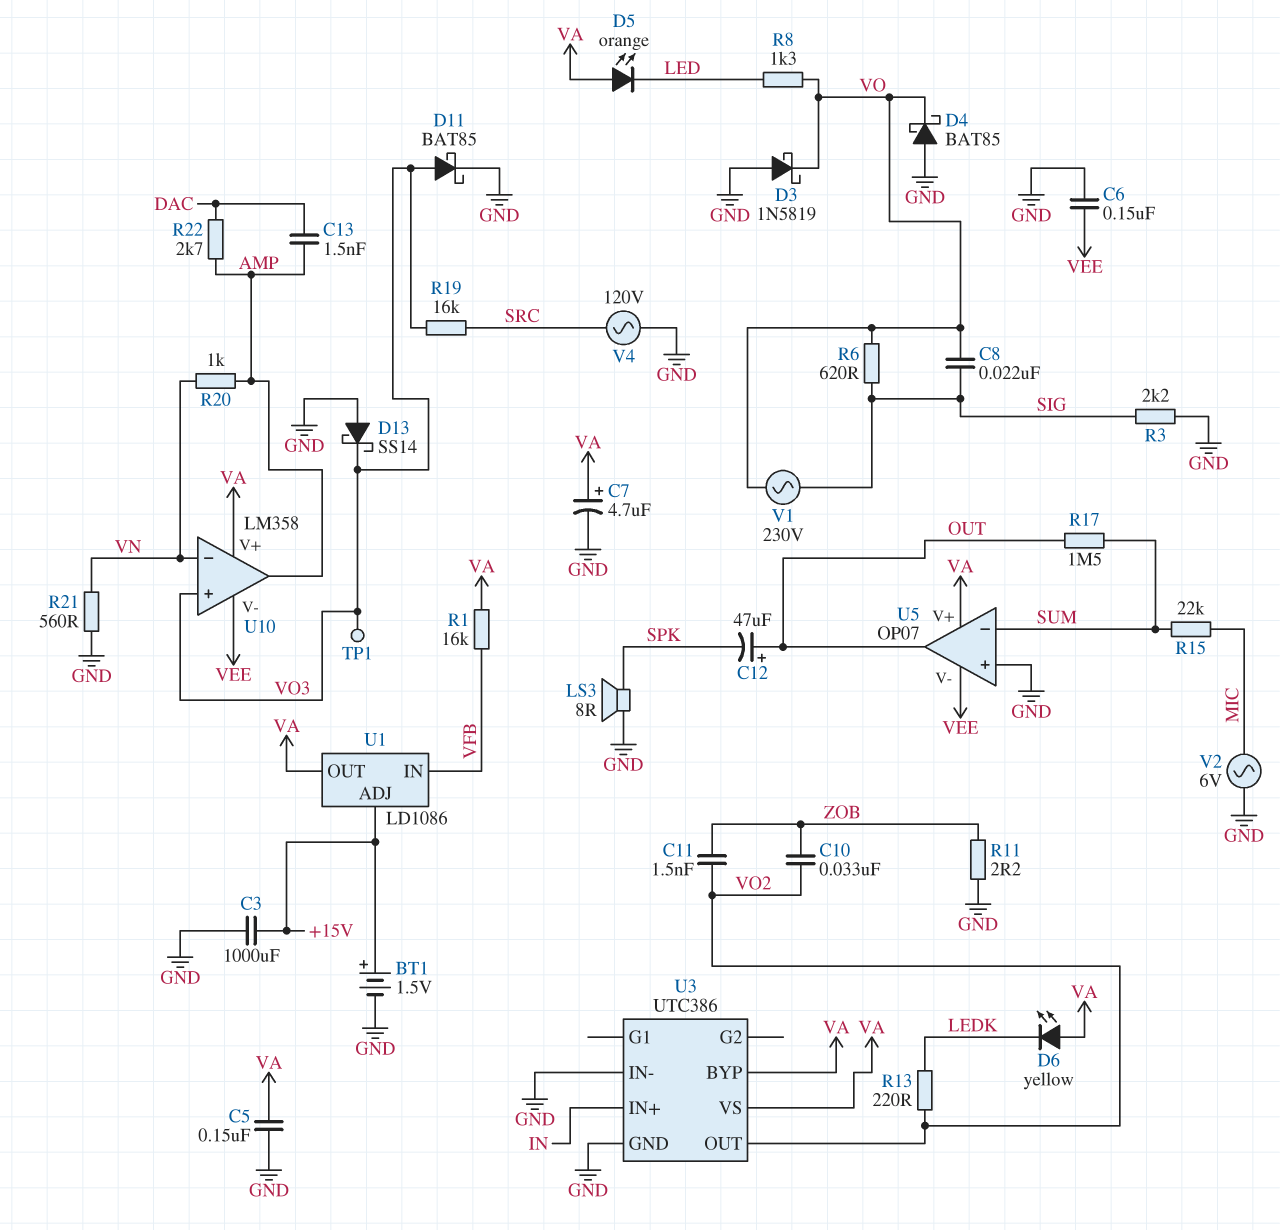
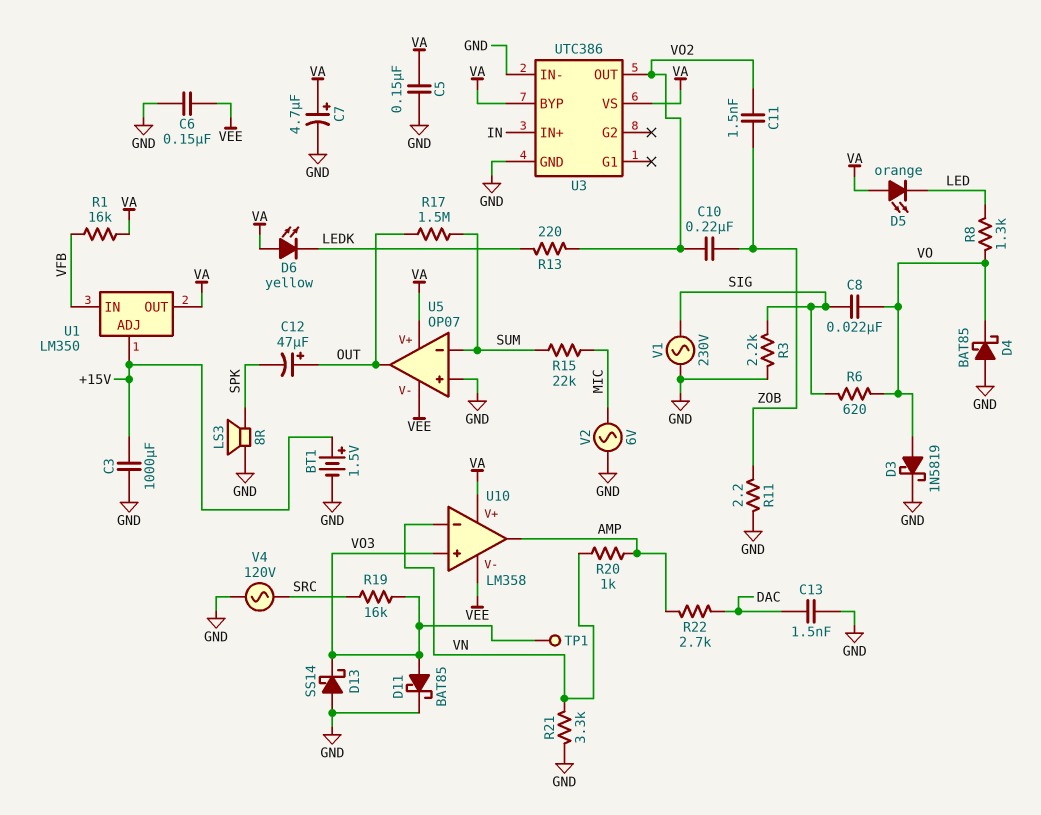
C10: 33nF (VO2, ZOB) -> 220nF (VO2, ZOB)
C13: 1.5nF (AMP, DAC) -> 1.5nF (DAC, GND)
D3: schottky 1N5819 (A GND, K VO) -> schottky 1N5819 (A VO, K GND)
R21: 560 (GND, VN) -> 3.3k (GND, VN)
U1: LD1086 -> LM350
V1: AC 230V (SIG, VO) -> AC 230V (GND, SIG)

